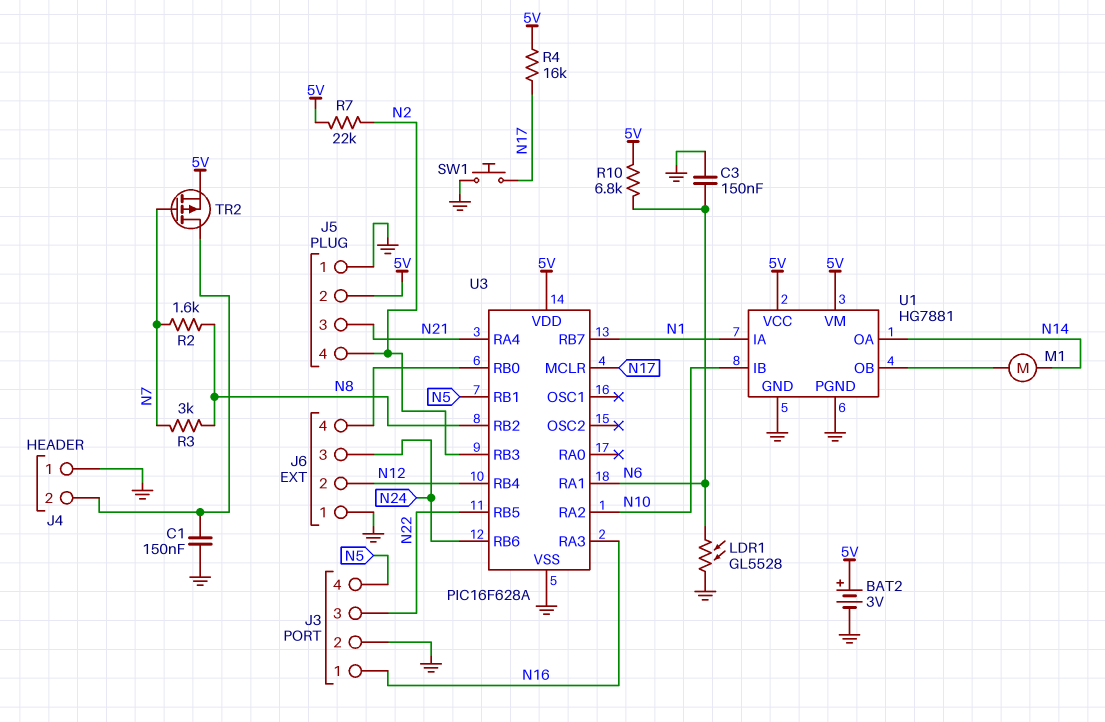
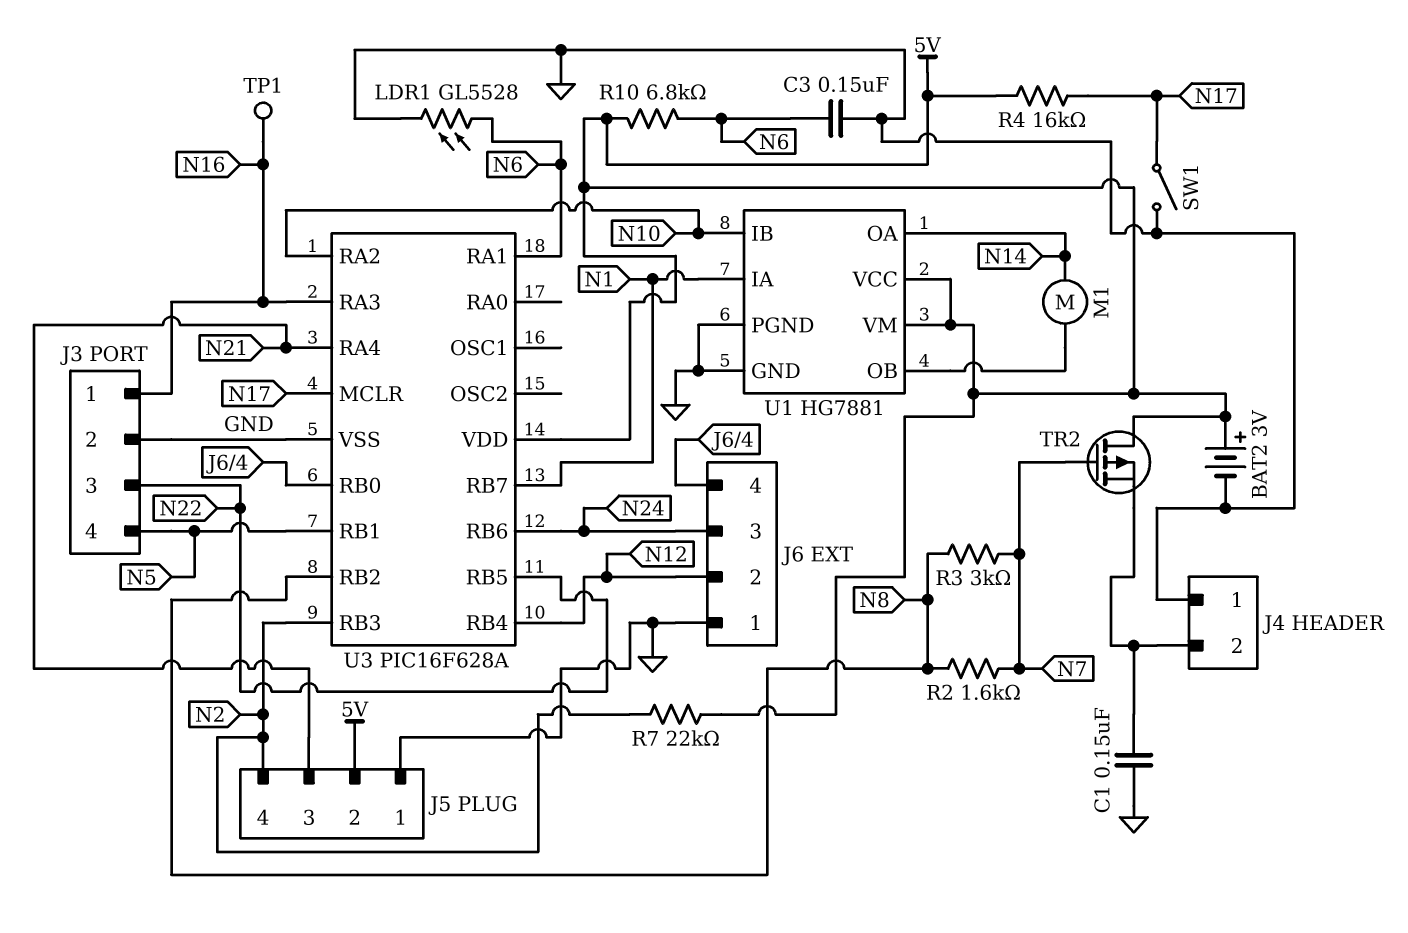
SW1: button (GND, N17) -> switch (GND, N17)
TP1: none -> test point (N16)
TR2: PMOS (G N7, D J4/2, S 5V) -> PMOS (G N7, D 5V, S J4/2)

